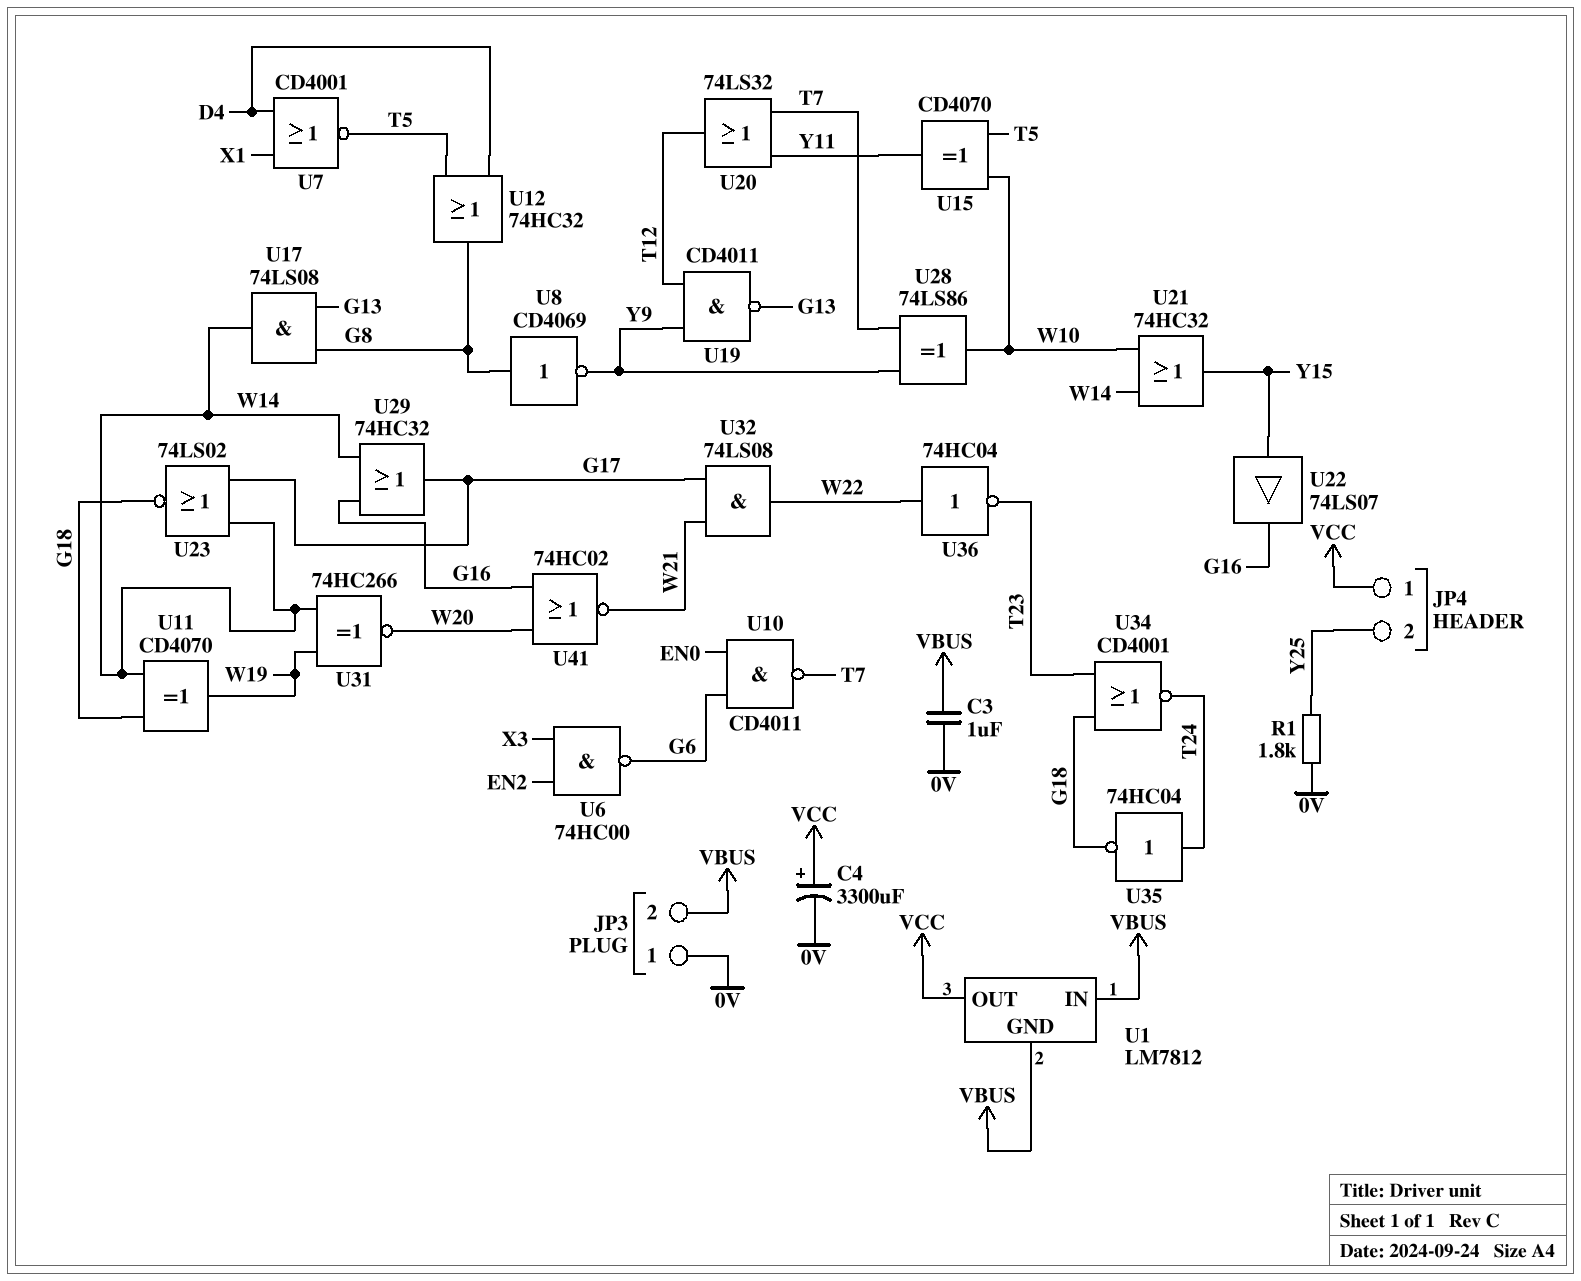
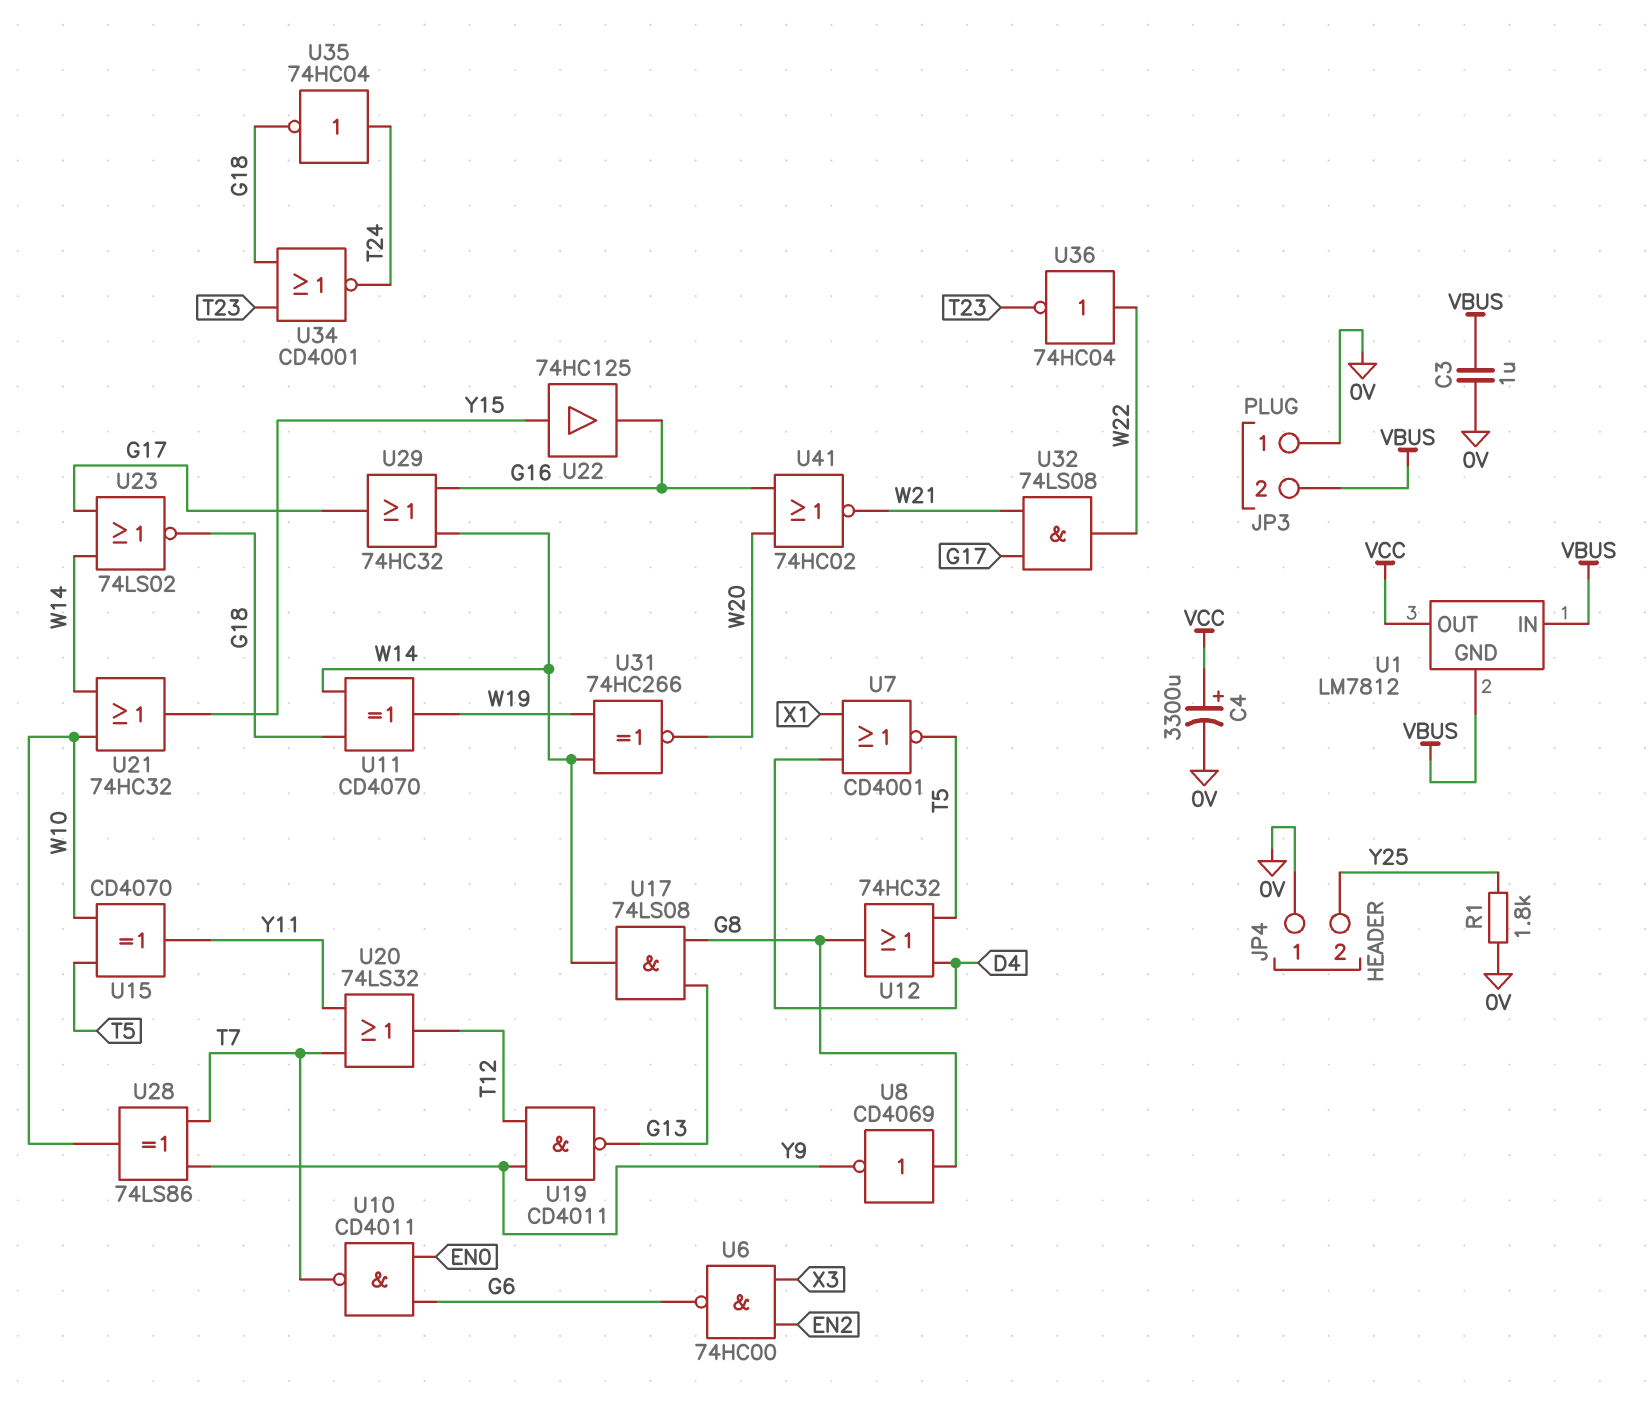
JP4 pin 1: VCC -> 0V
U22: buffer 74LS07 (in Y15, out G16) -> buffer 74HC125 (in Y15, out G16)

